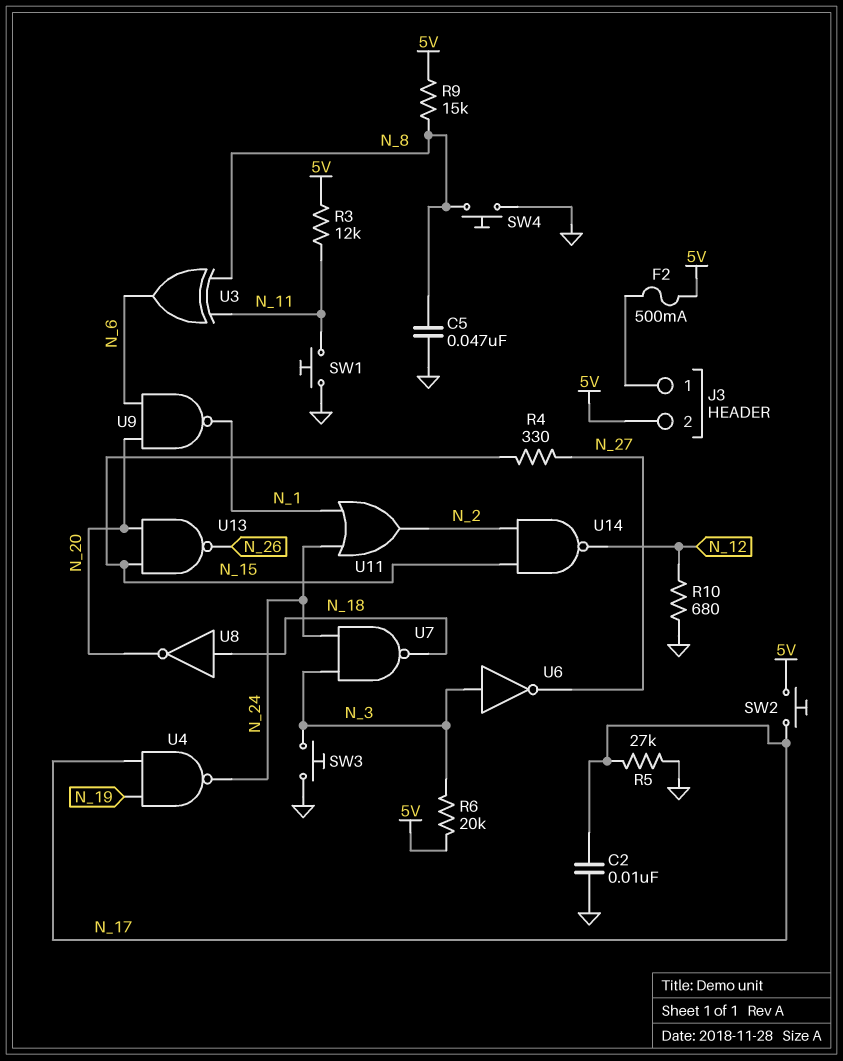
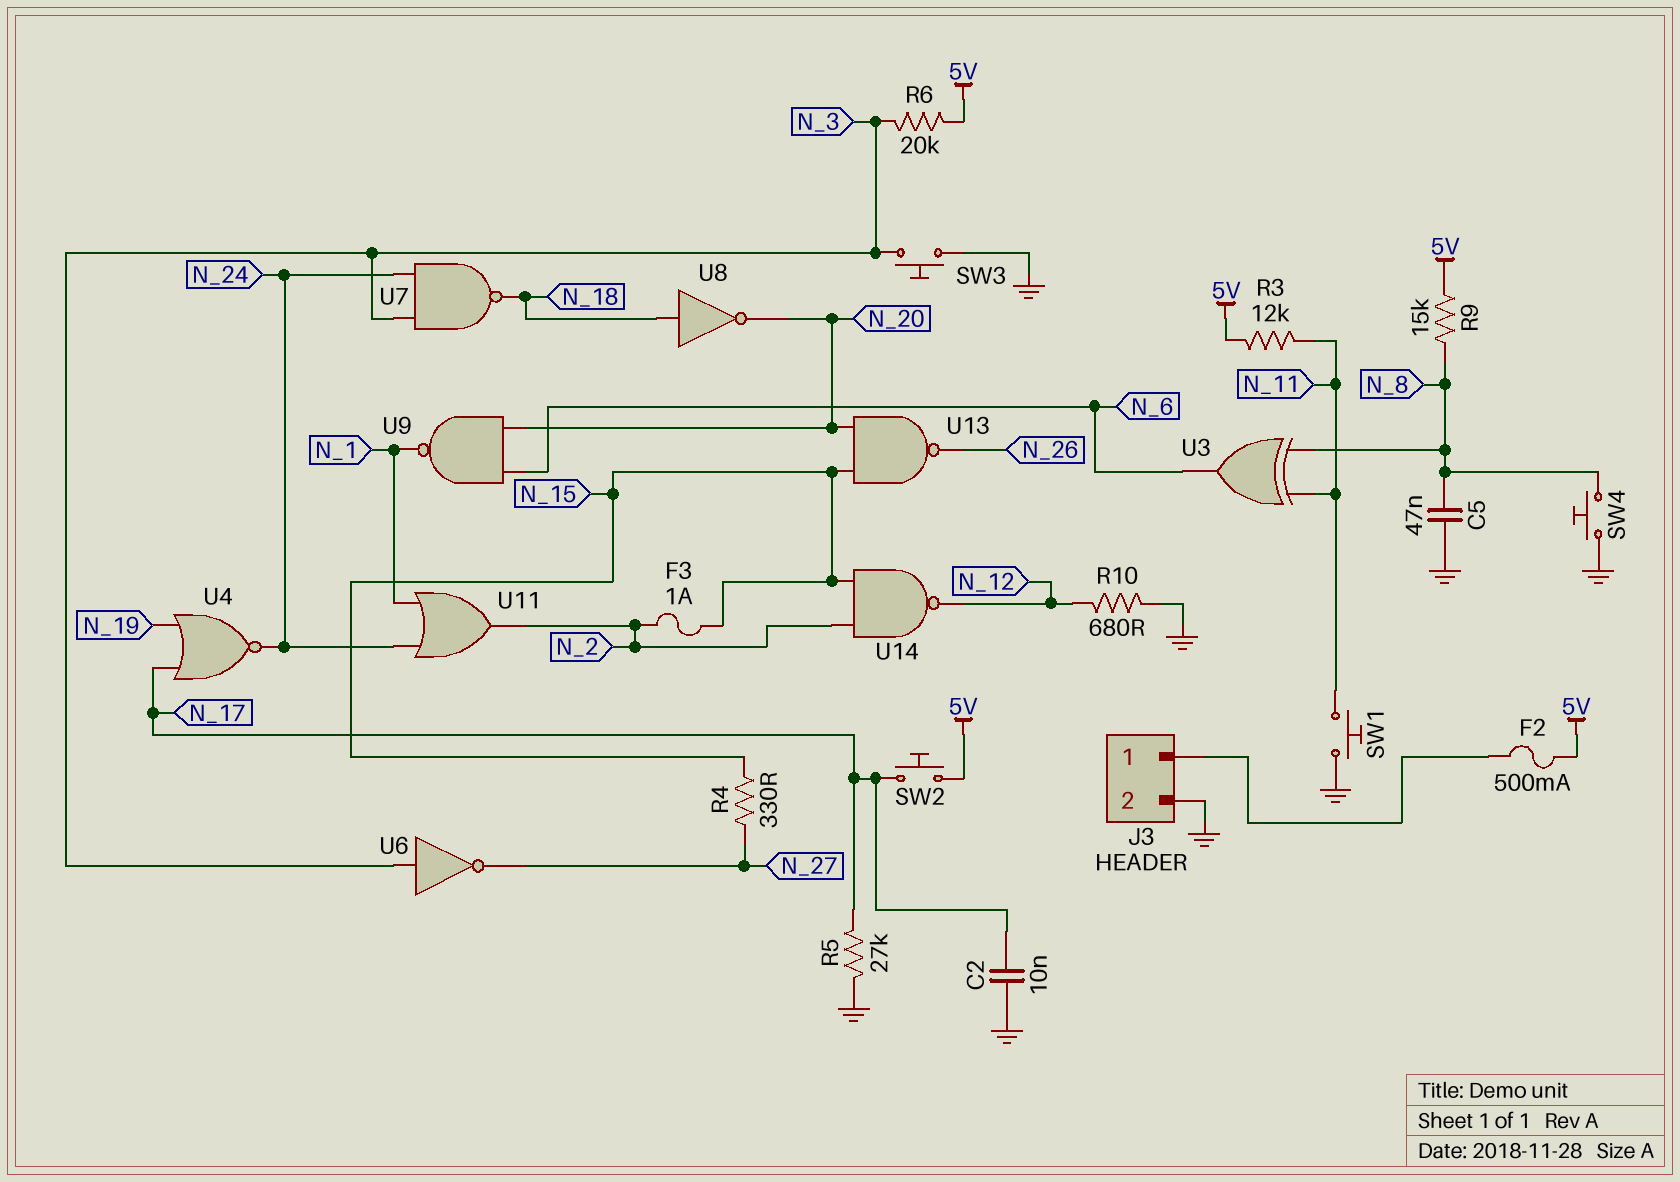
F3: none -> 1A (N_2, N_15)
J3 pin 2: 5V -> GND
U4: NAND (in N_17, in N_19, out N_24) -> NOR (in N_17, in N_19, out N_24)

